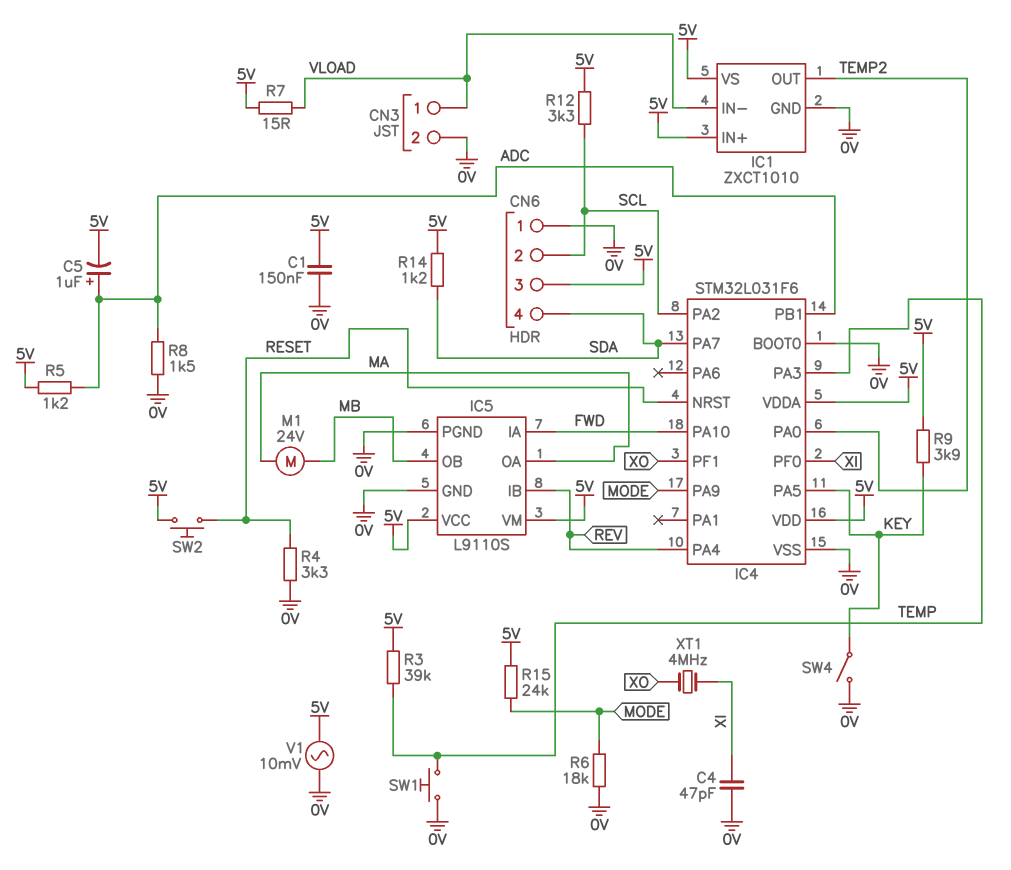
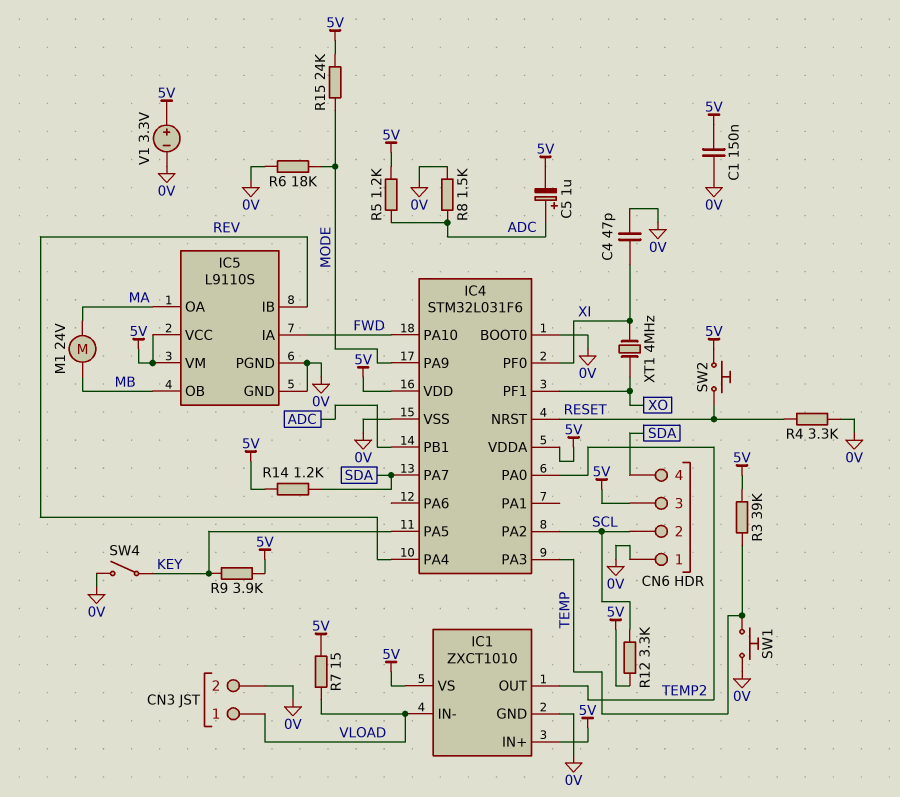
V1: AC 10mV (0V, 5V) -> 3.3V (plus 5V, minus 0V)

